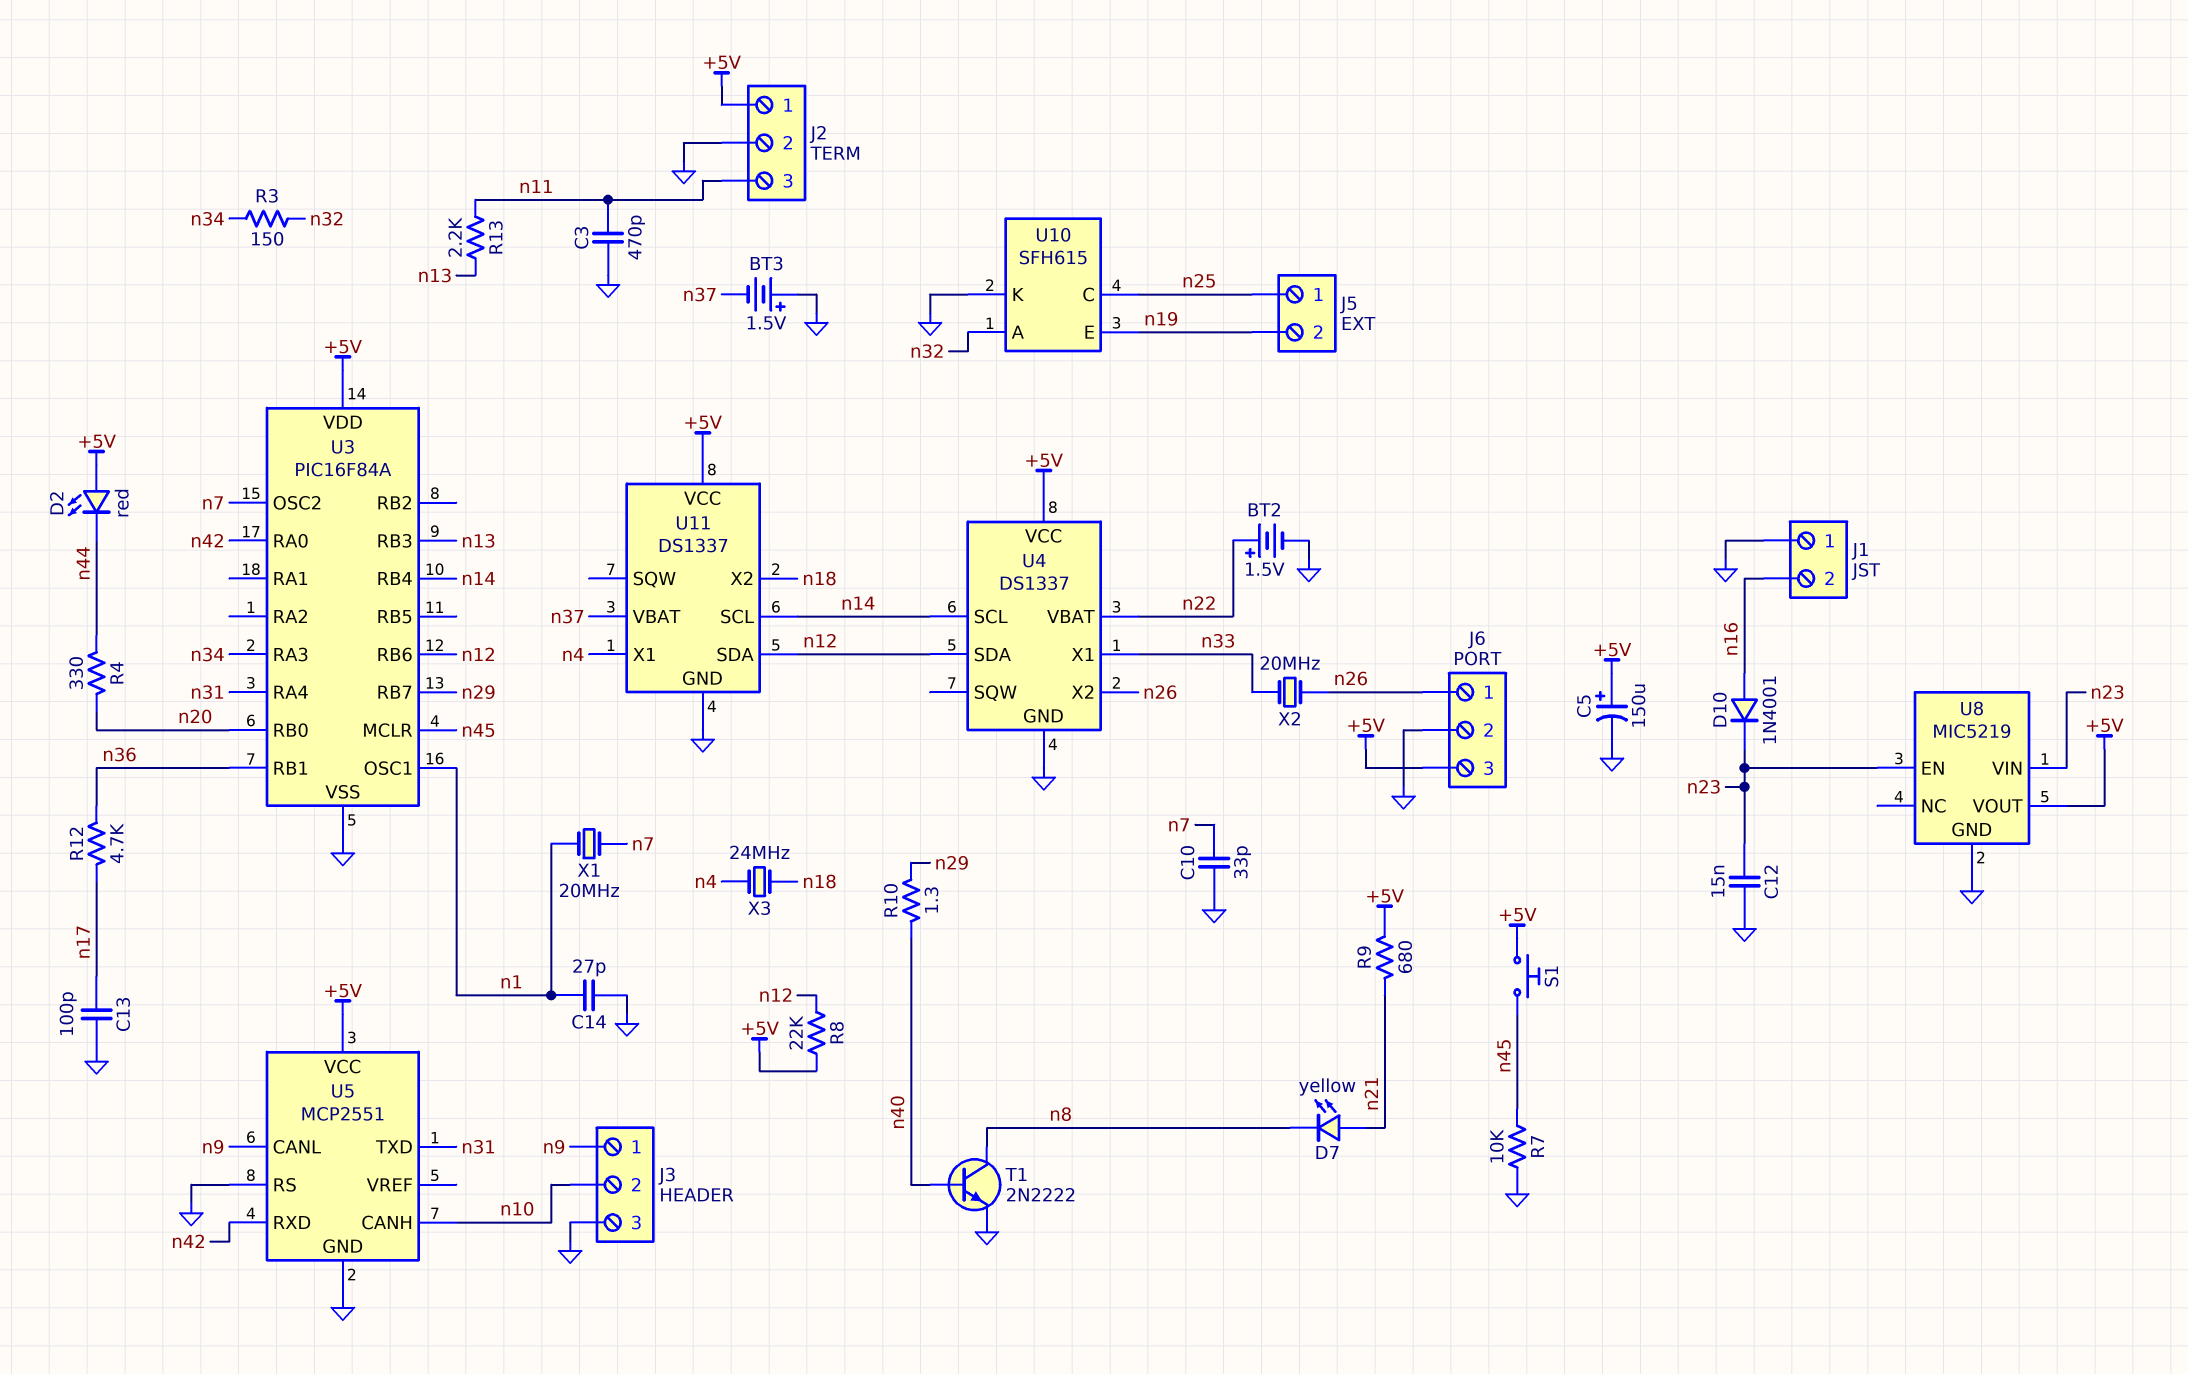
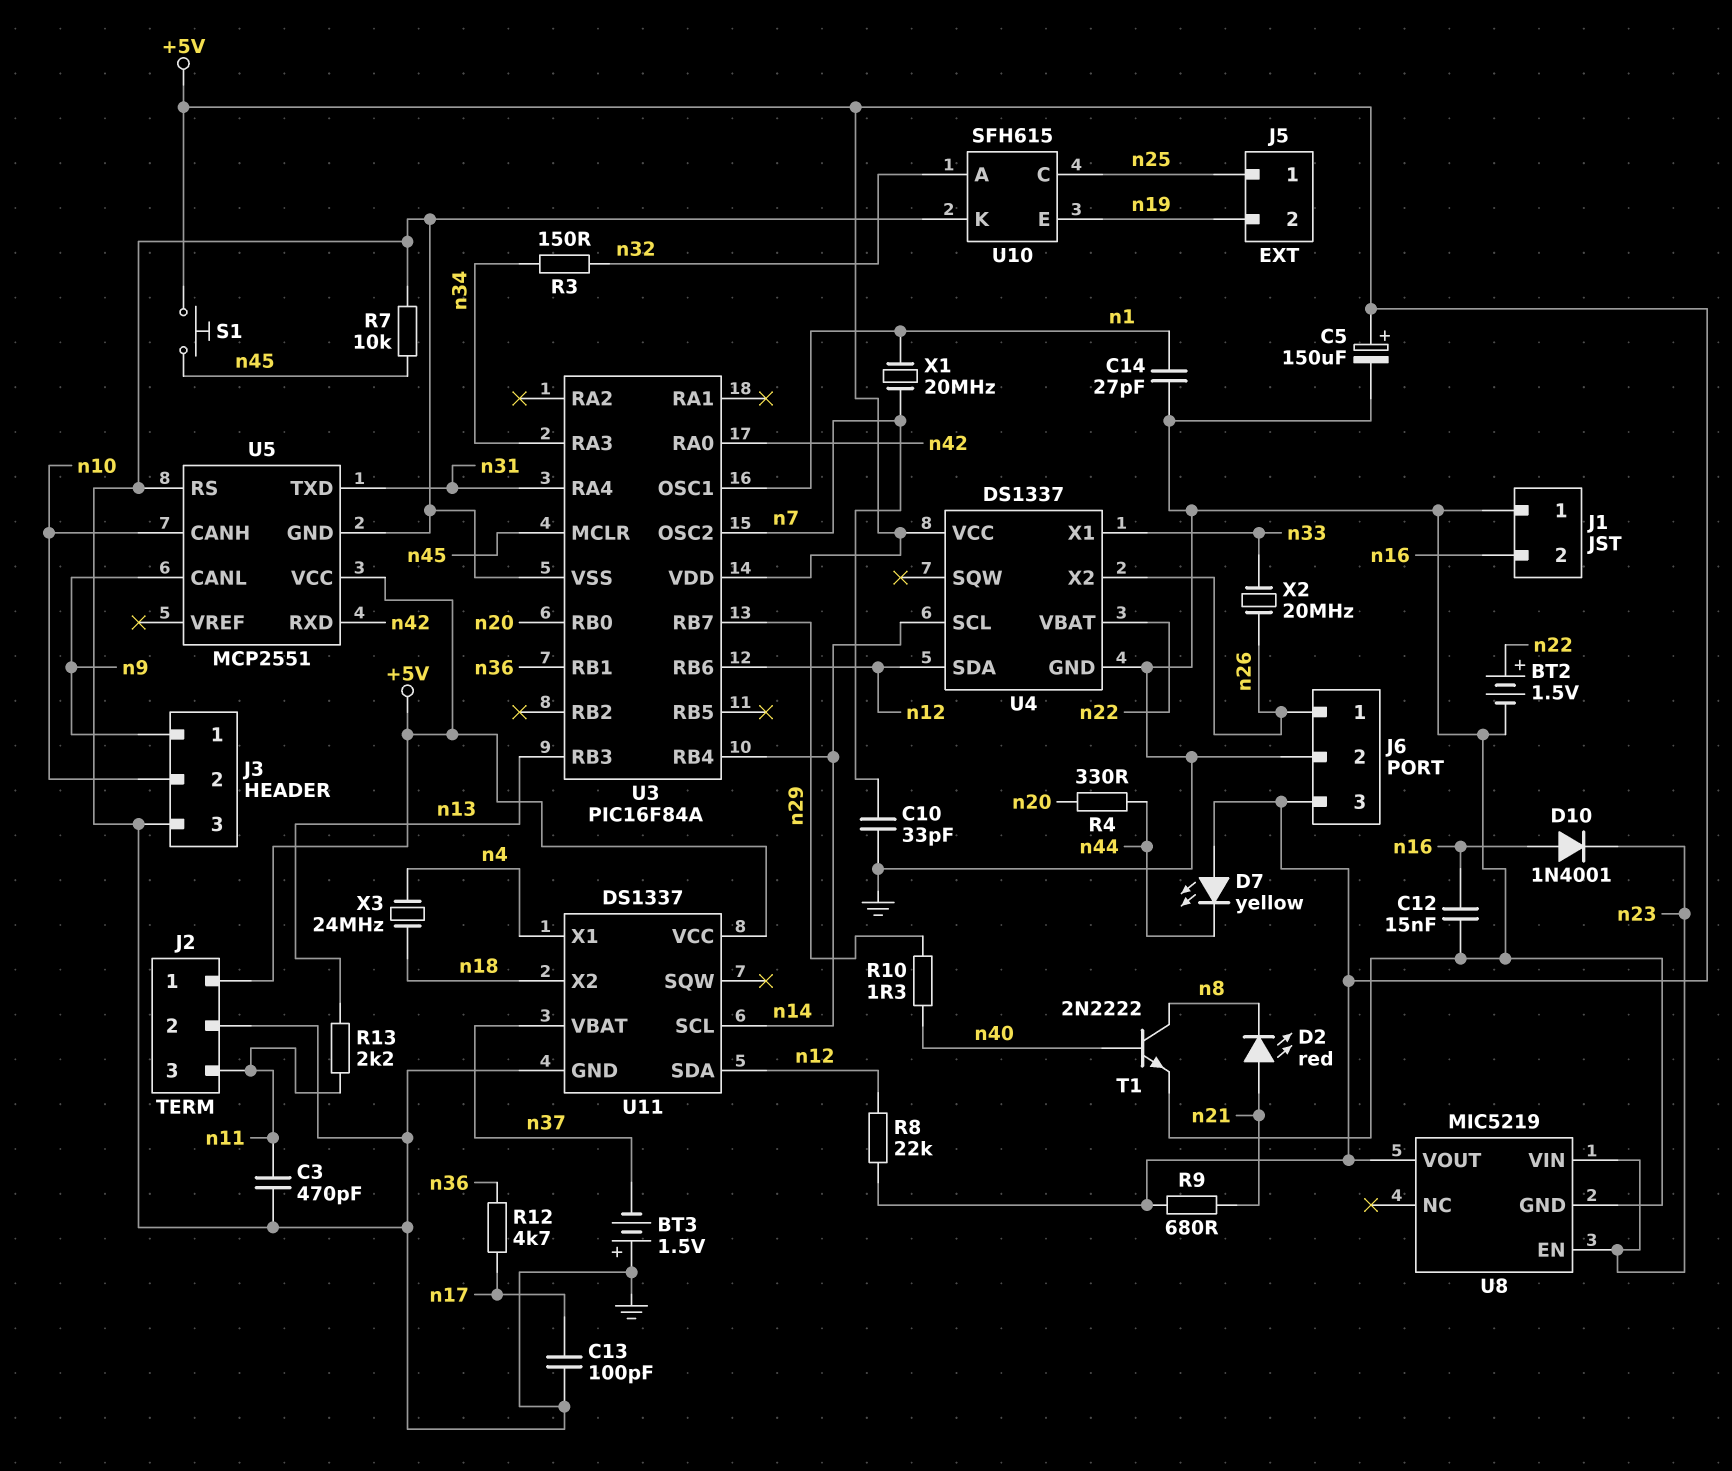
C12: 15nF (GND, n23) -> 15nF (GND, n16)
D2: LED red (A +5V, K n44) -> LED red (A n21, K n8)
D7: LED yellow (A n21, K n8) -> LED yellow (A +5V, K n44)

